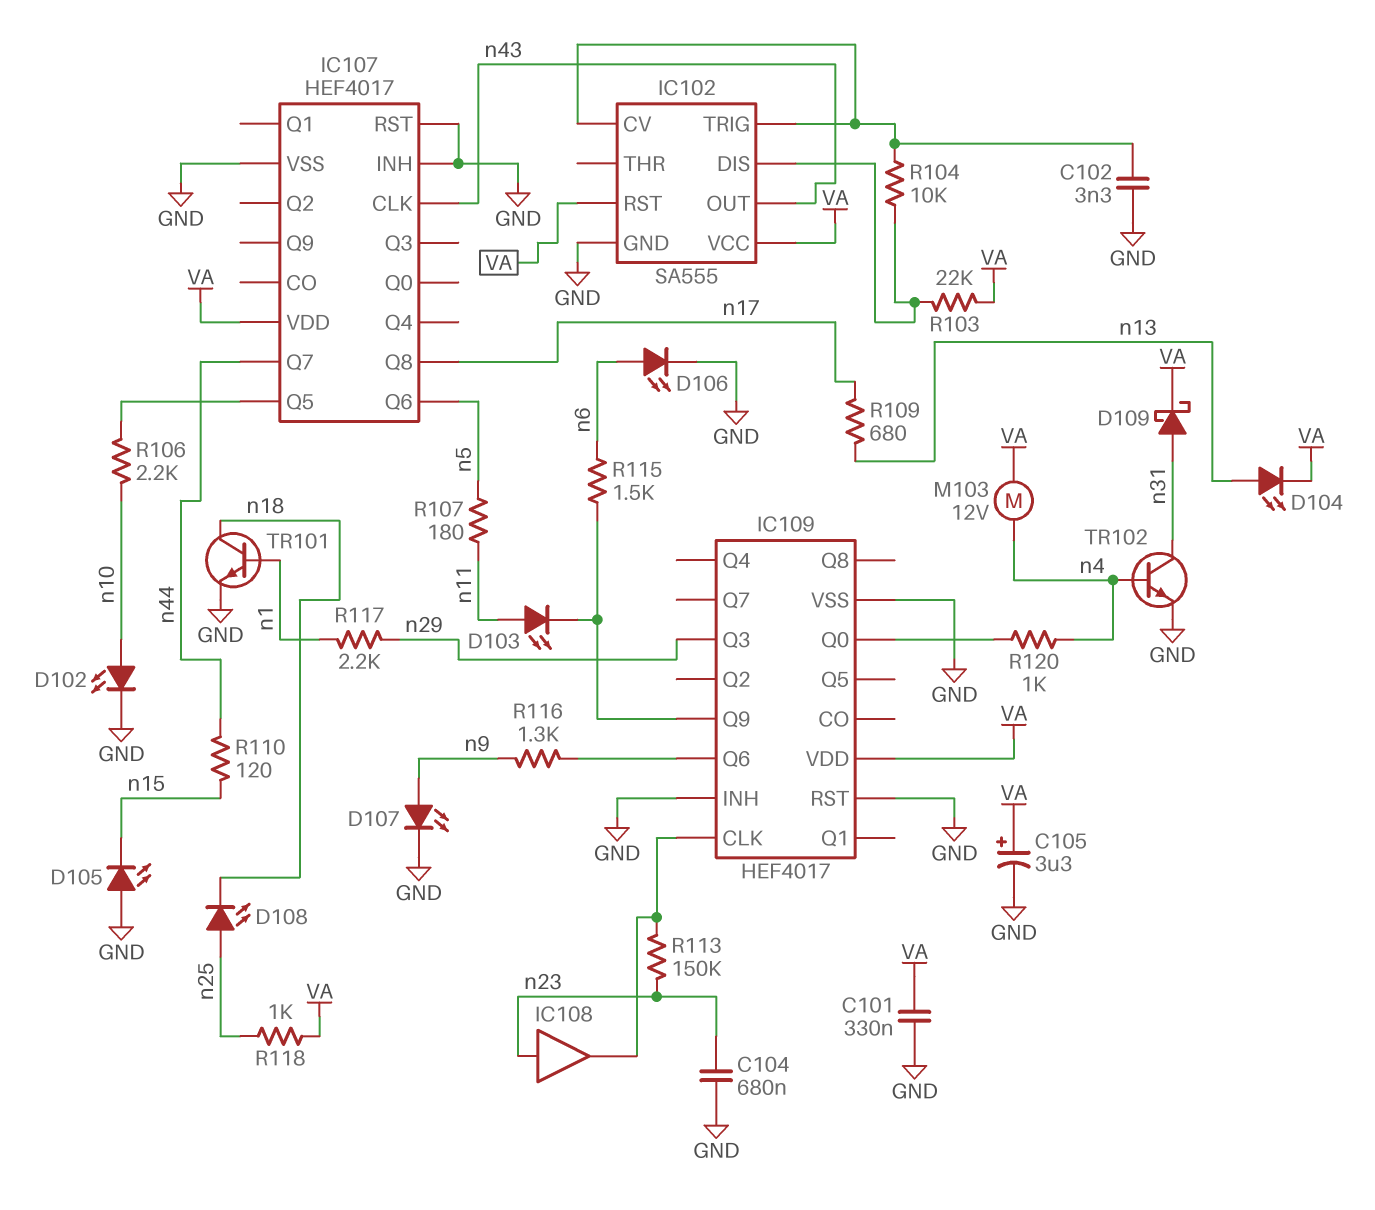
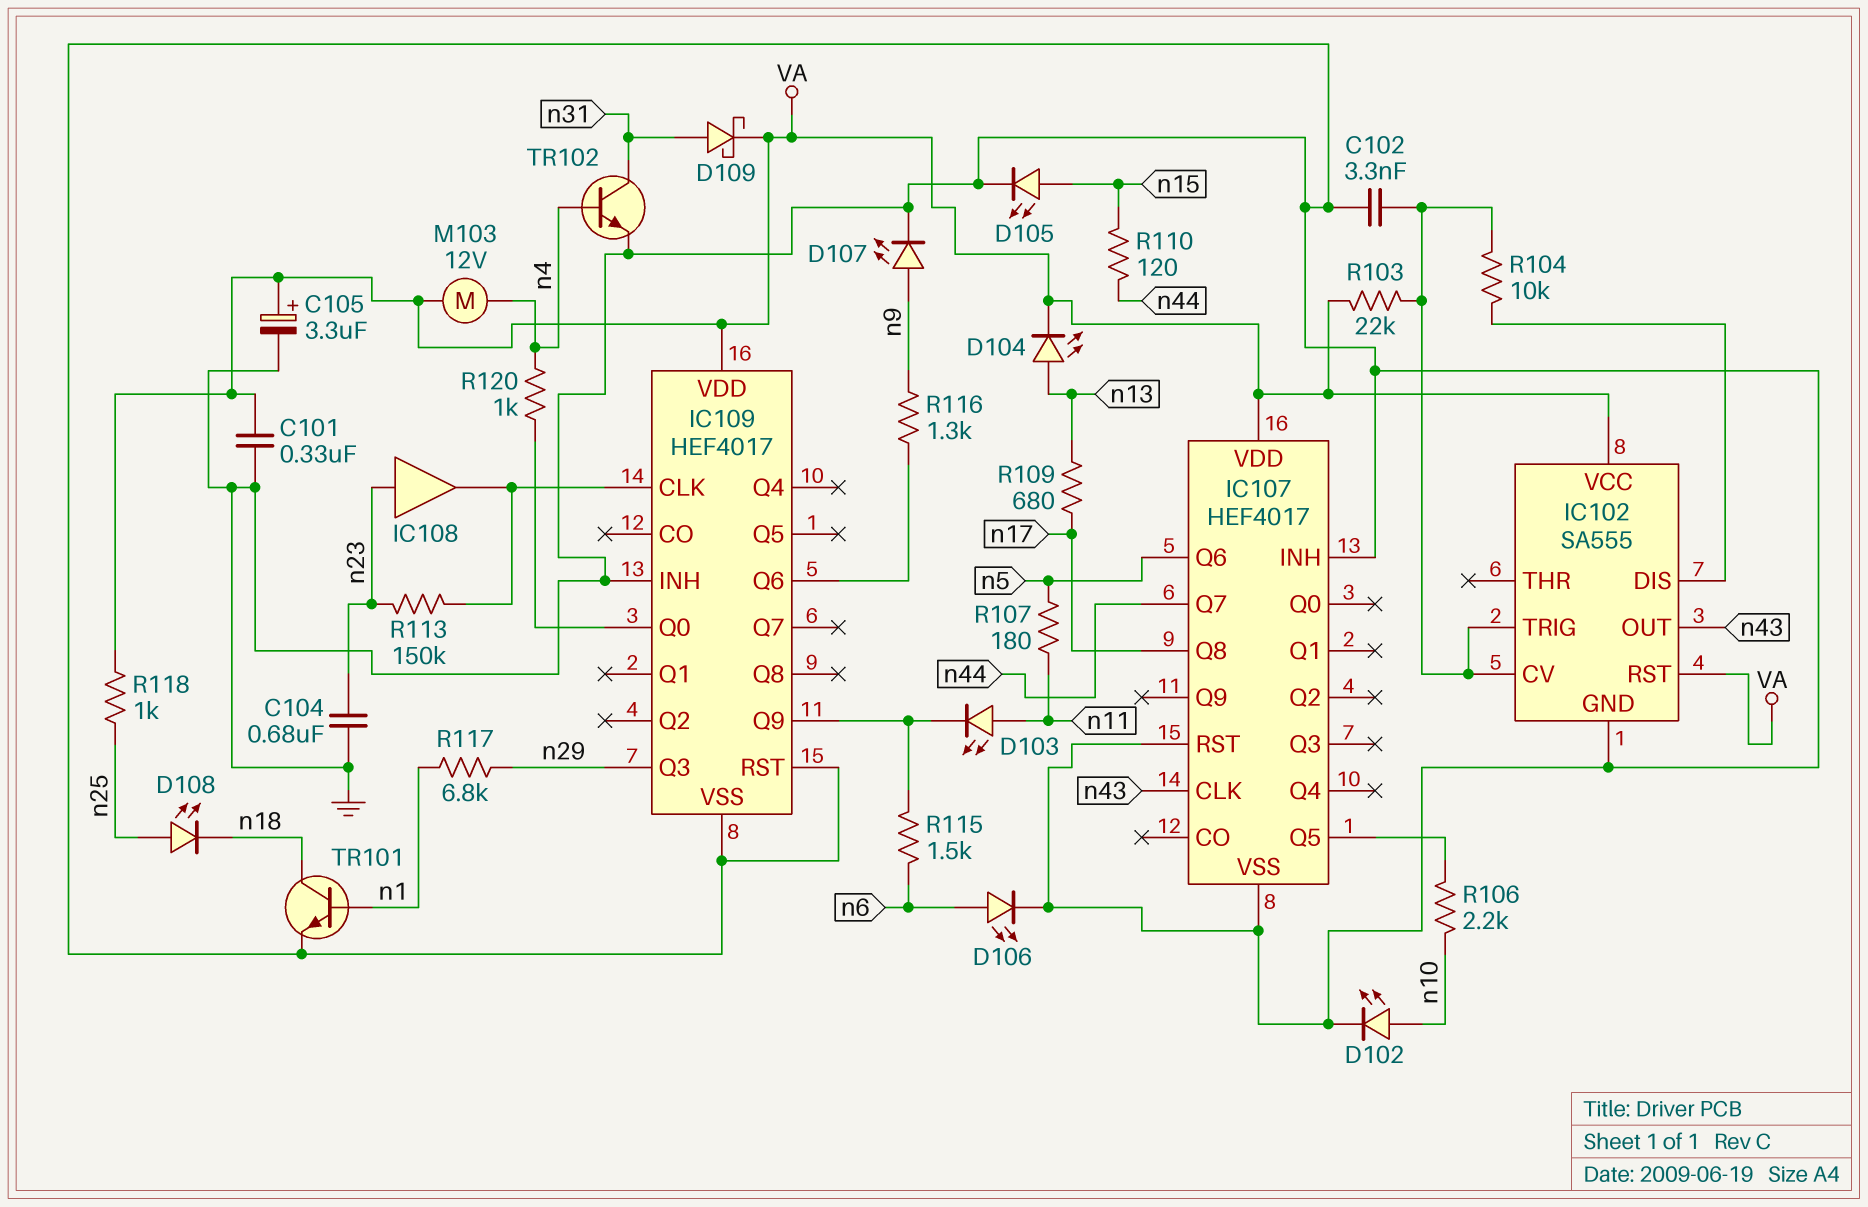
D105: LED (A GND, K n15) -> LED (A n15, K GND)
R103: 22k (IC102/DIS, VA) -> 22k (IC102/CV, VA)
R117: 2.2k (n1, n29) -> 6.8k (n1, n29)

